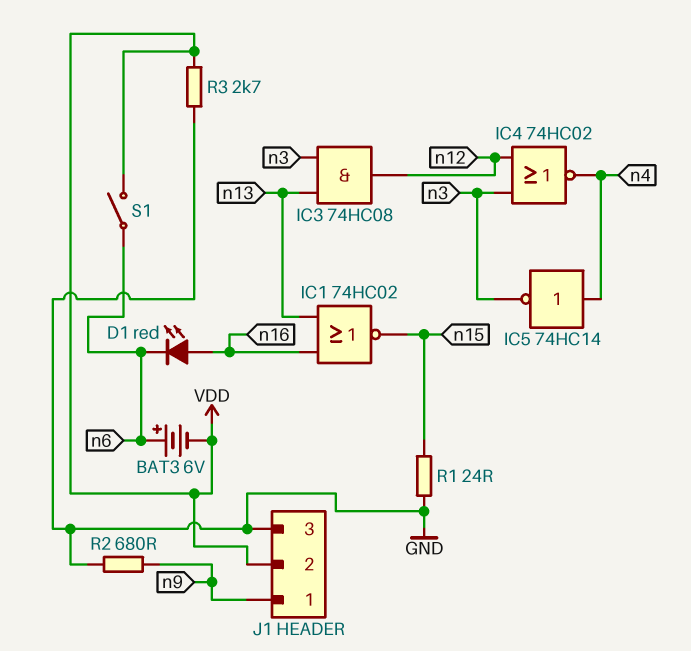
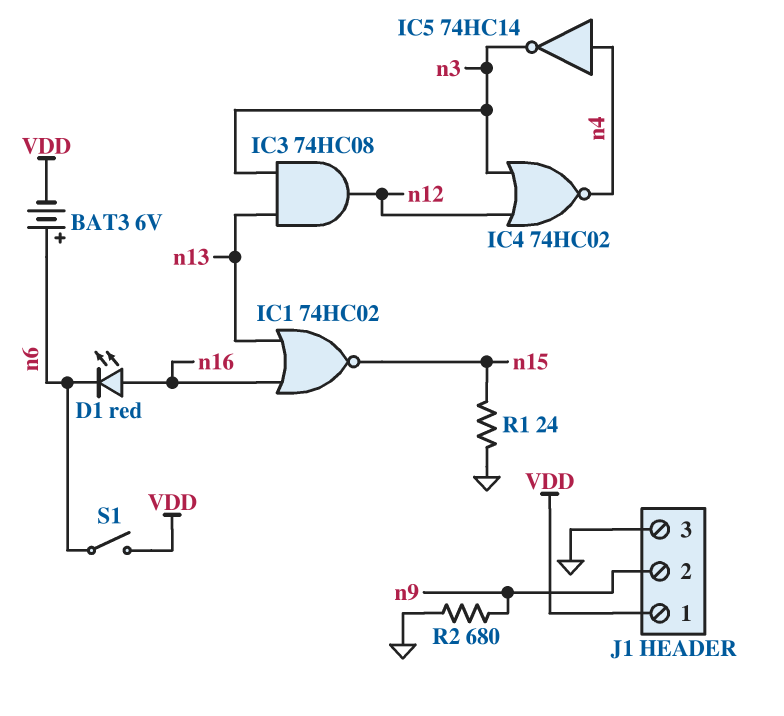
J1 pin 1: n9 -> VDD
J1 pin 2: VDD -> n9
R3: 2.7k (GND, VDD) -> none

